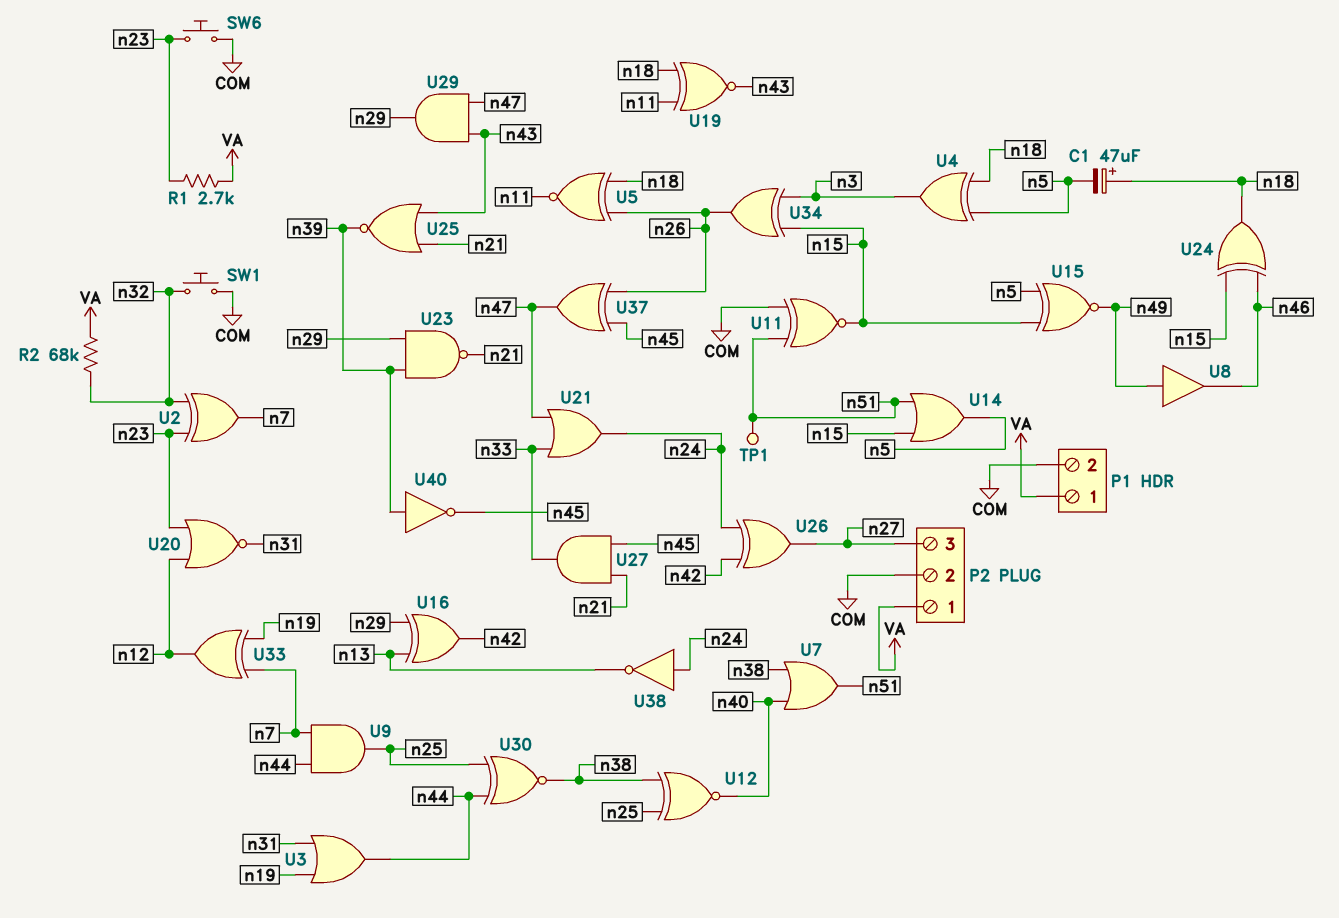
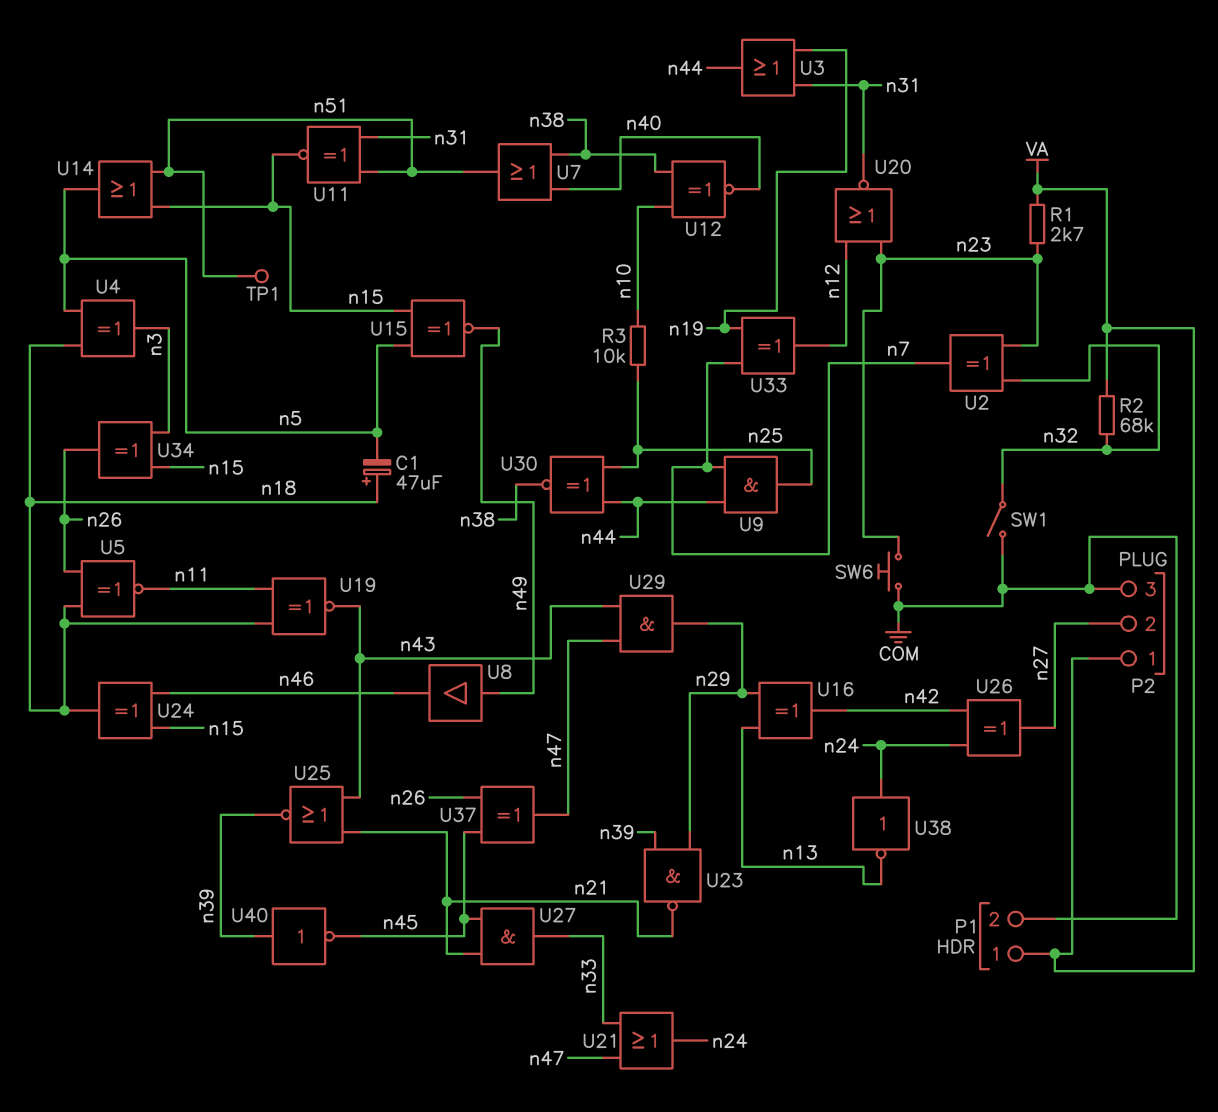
P2 pin 2: COM -> n27
P2 pin 3: n27 -> COM
R3: none -> 10k (n10, n25)
SW1: button (COM, n32) -> switch (COM, n32)
U11: XNOR (in COM, in n51, out n15) -> XNOR (in n31, in n51, out n15)
U12: XNOR (in n25, in n38, out n40) -> XNOR (in n10, in n38, out n40)

